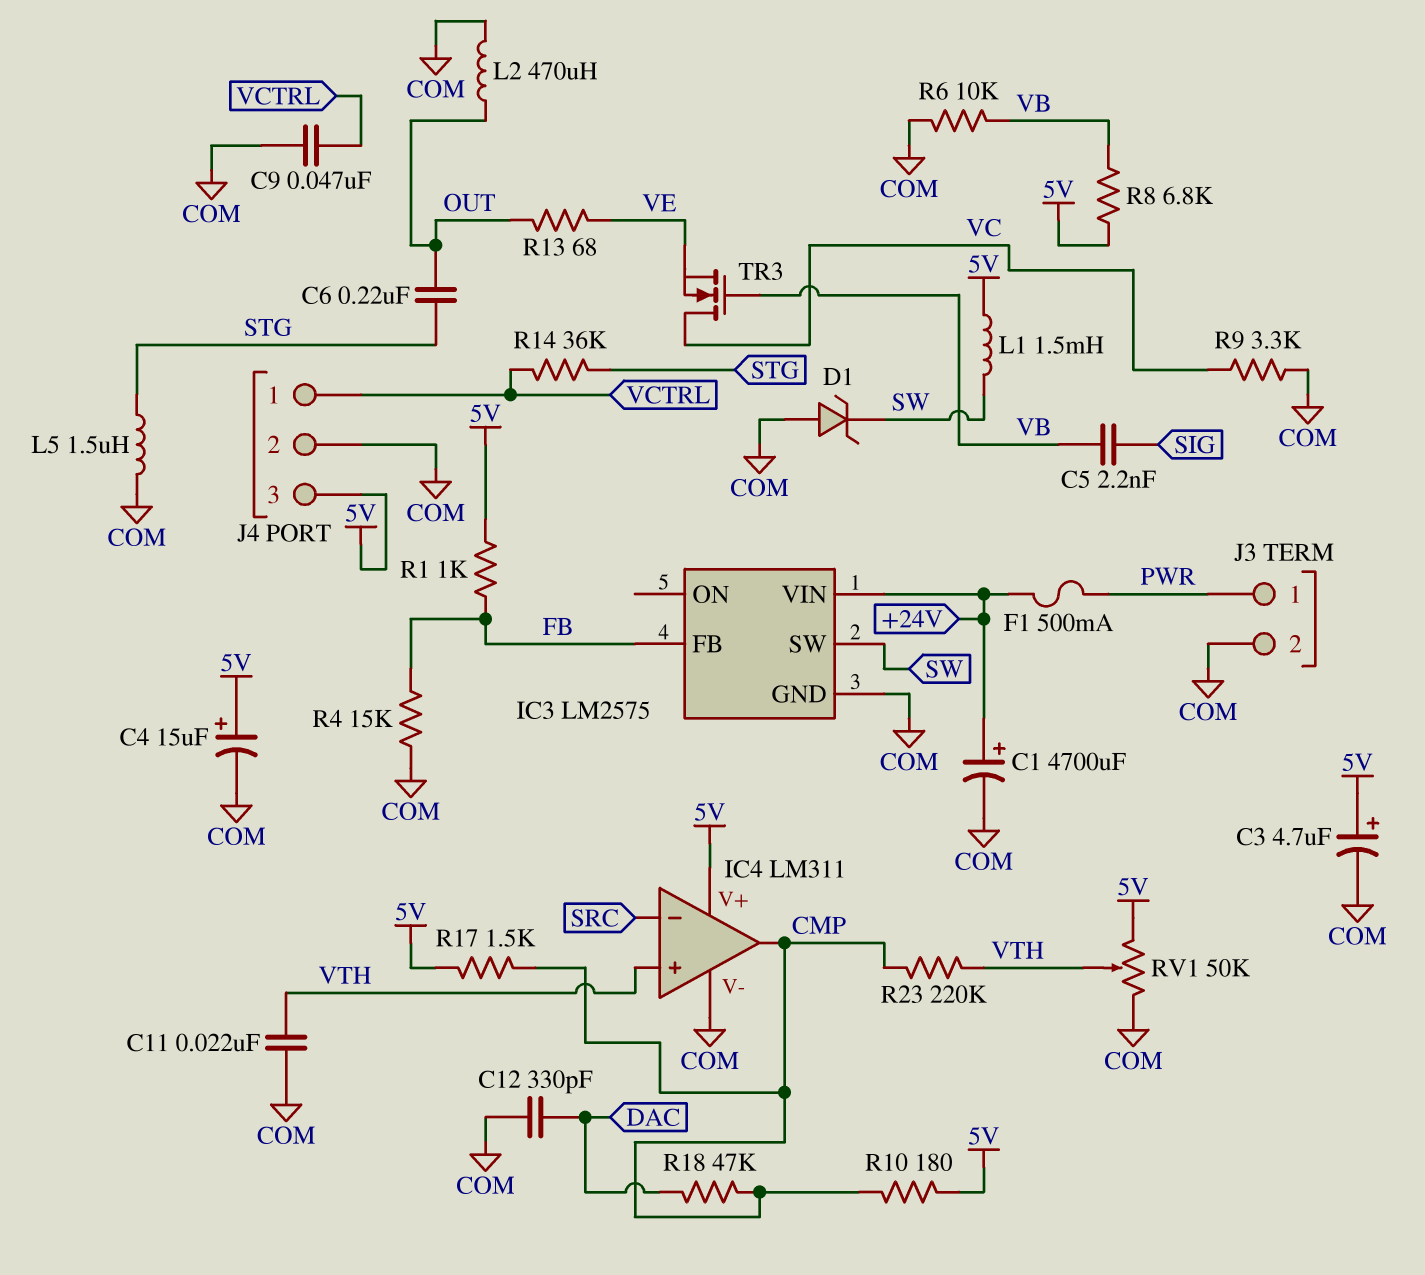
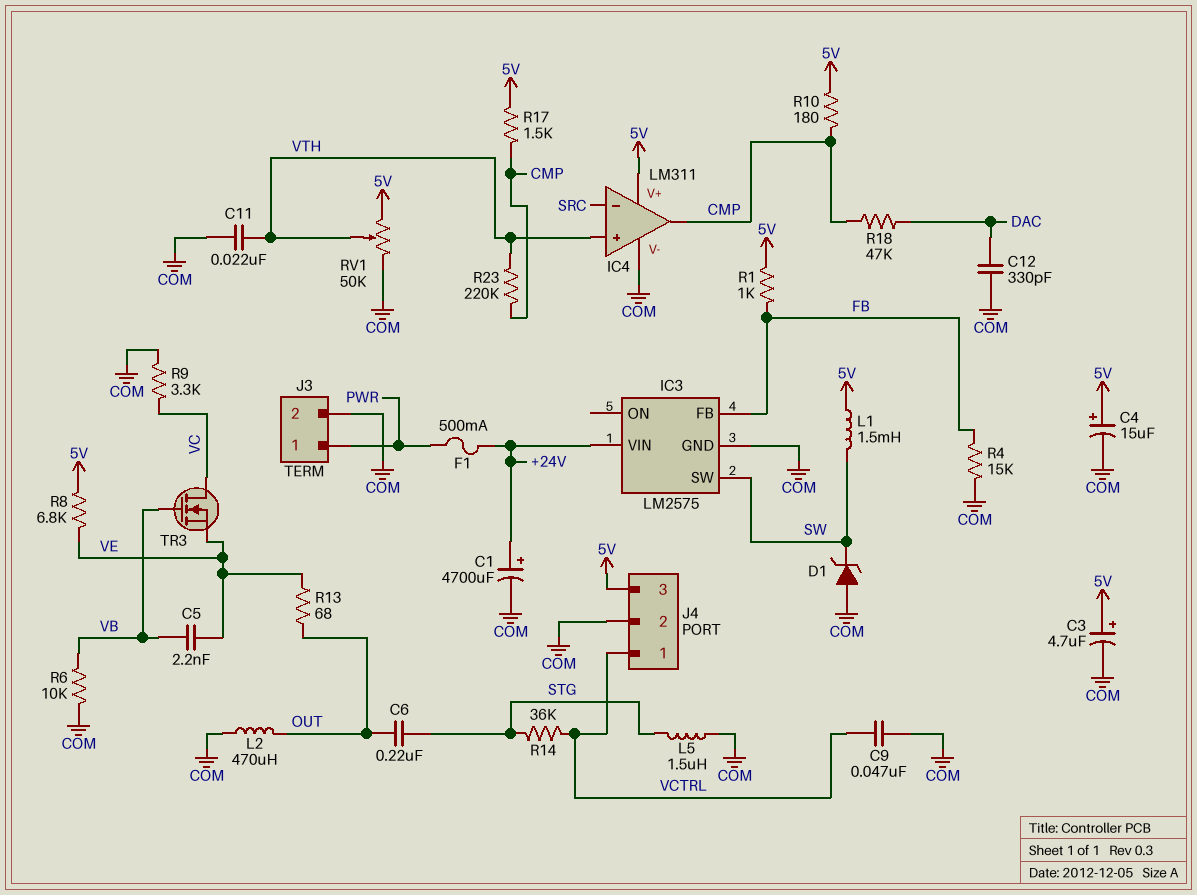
C5: 2.2nF (SIG, VB) -> 2.2nF (VB, VE)
R8: 6.8k (5V, VB) -> 6.8k (5V, VE)

